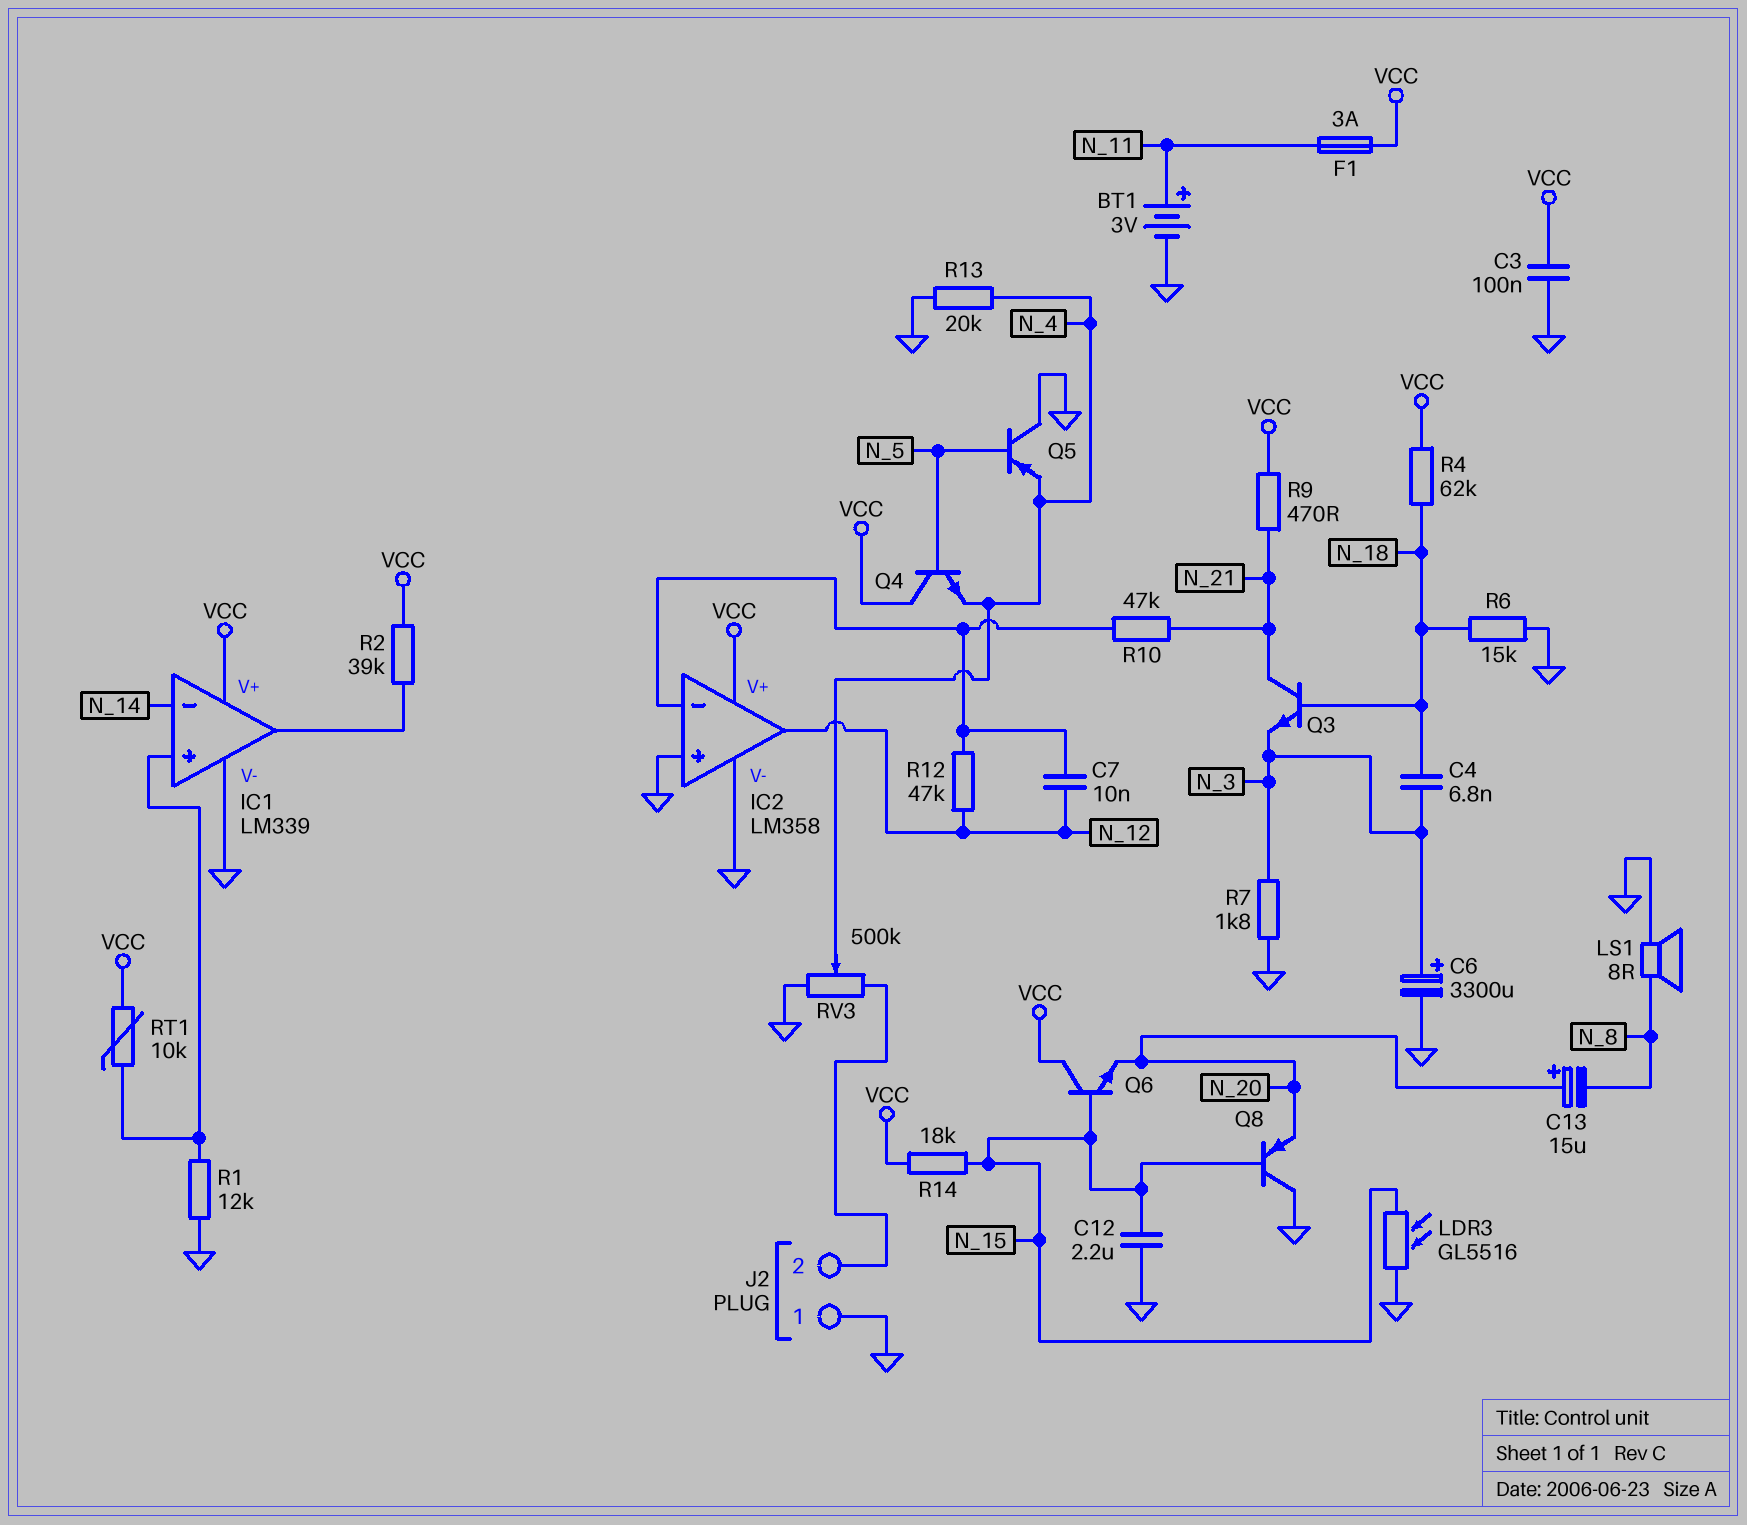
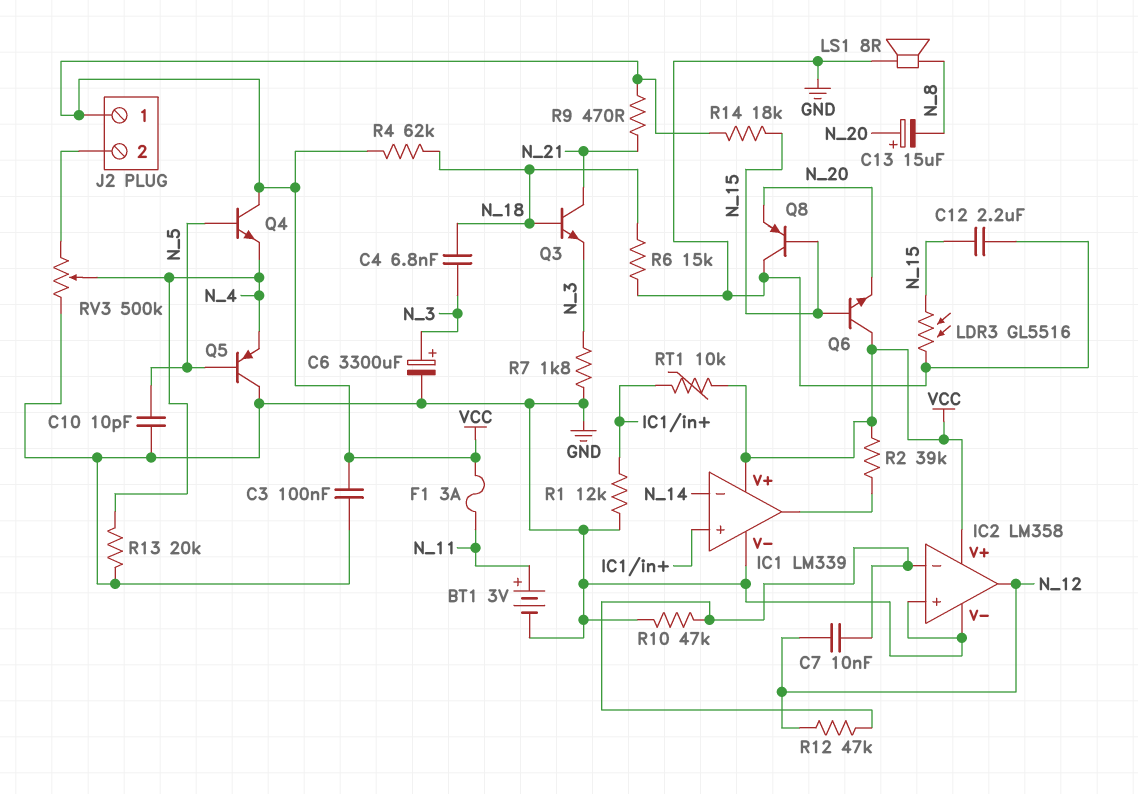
C10: none -> 10pF (GND, N_5)
J2 pin 1: GND -> VCC
R10: 47k (IC2/in-, N_21) -> 47k (GND, IC2/in-)

